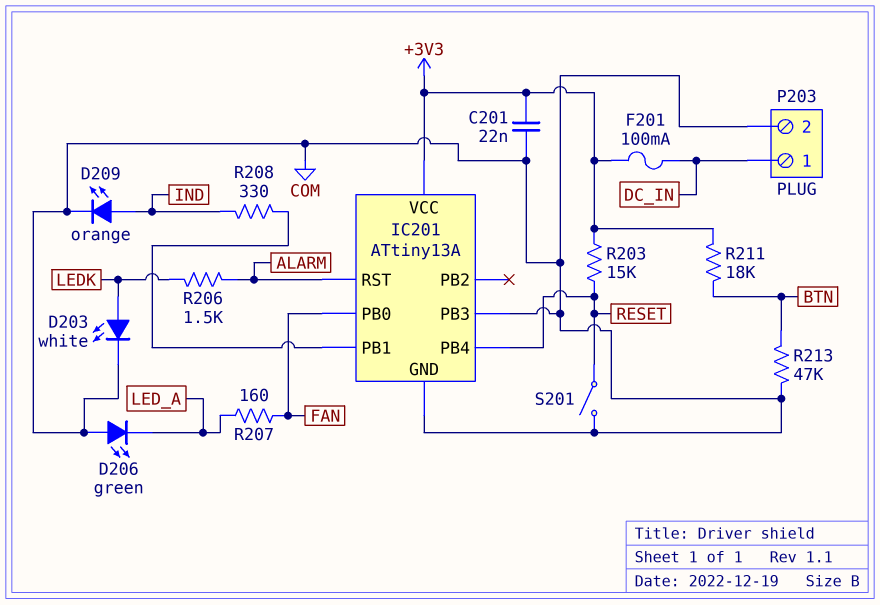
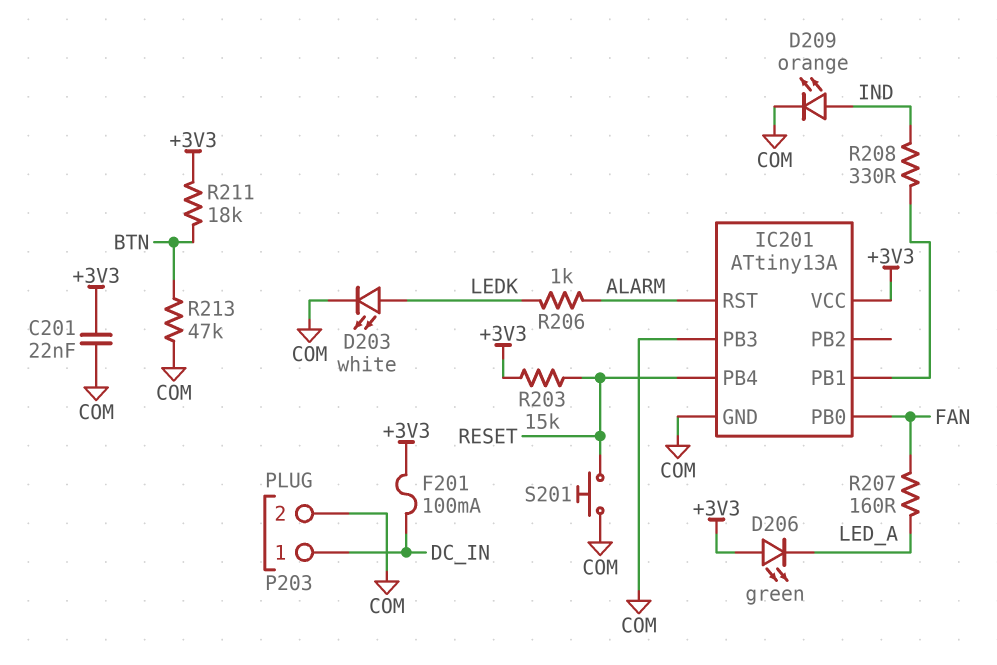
D206: LED green (A COM, K LED_A) -> LED green (A +3V3, K LED_A)
R206: 1.5k (ALARM, LEDK) -> 1k (ALARM, LEDK)
S201: switch (COM, RESET) -> button (COM, RESET)

